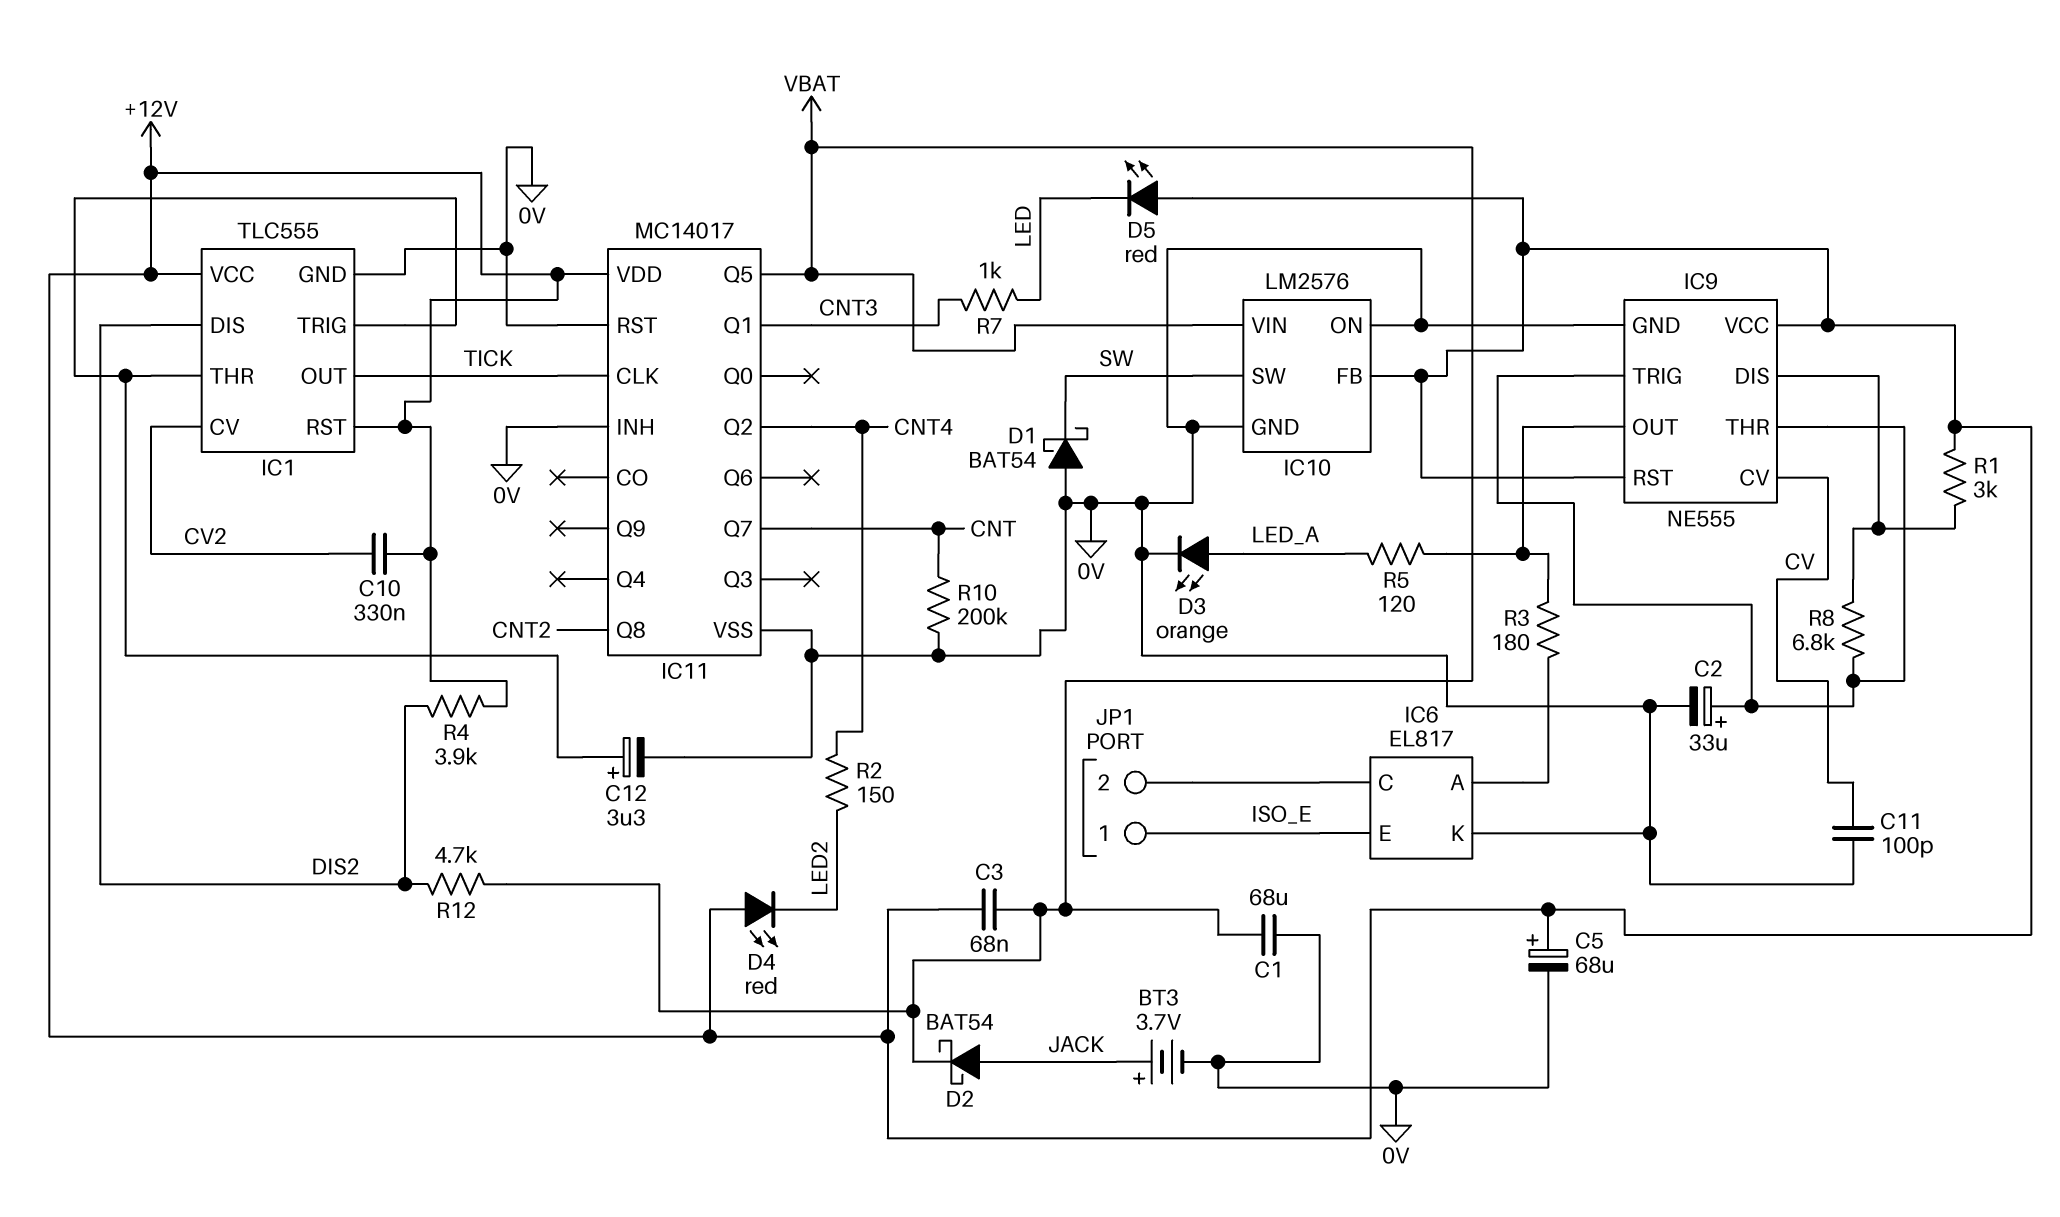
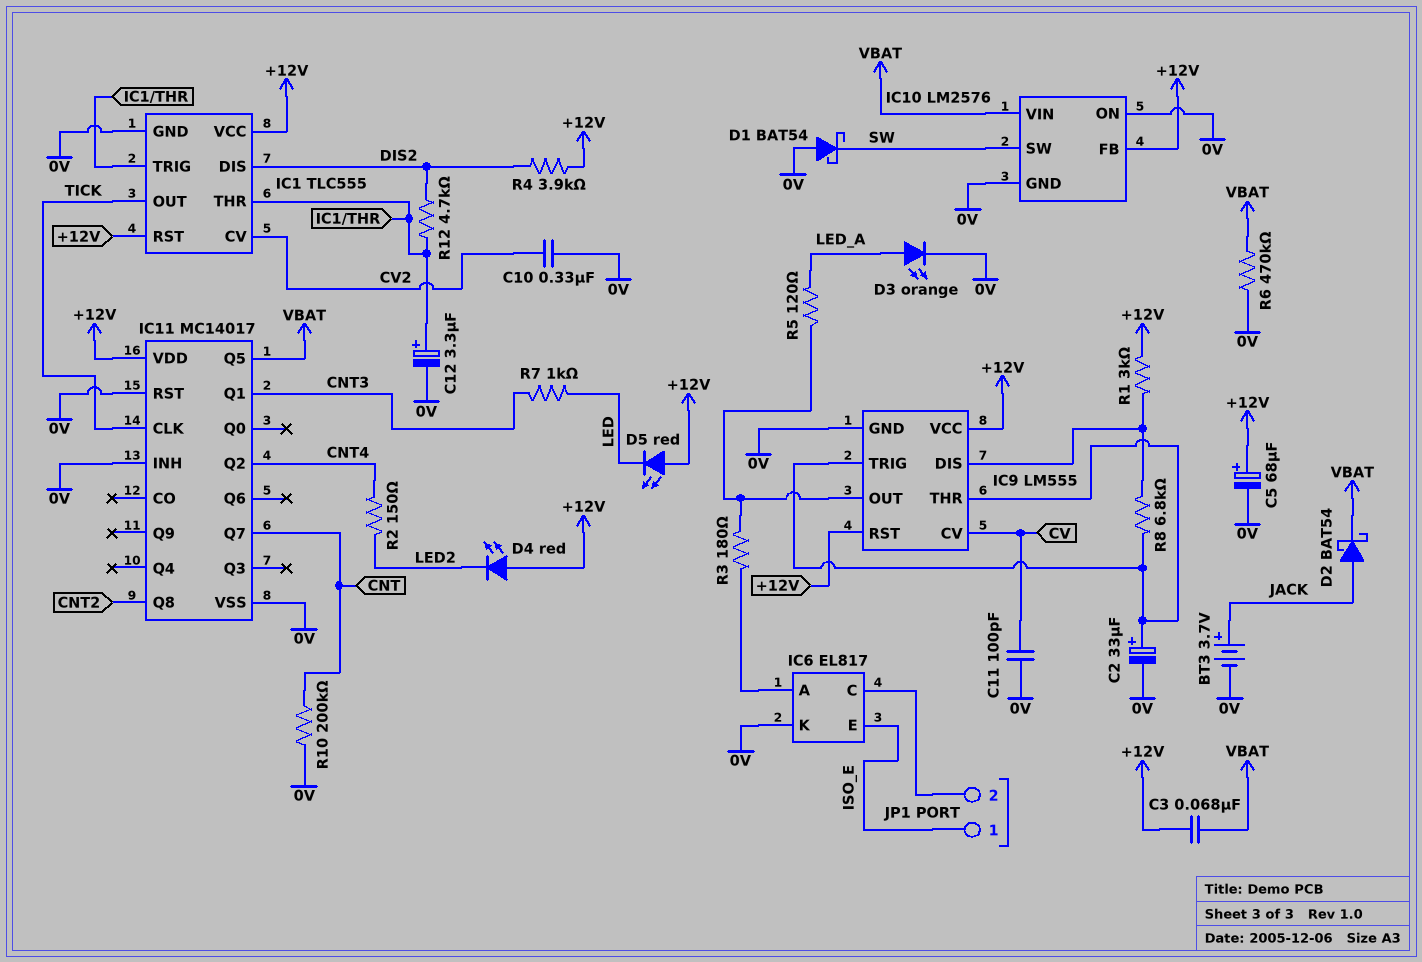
C1: 68uF (0V, VBAT) -> none
C10: 330nF (+12V, CV2) -> 330nF (0V, CV2)
IC9: NE555 -> LM555
R6: none -> 470k (0V, VBAT)
R12: 4.7k (DIS2, VBAT) -> 4.7k (DIS2, IC1/THR)

